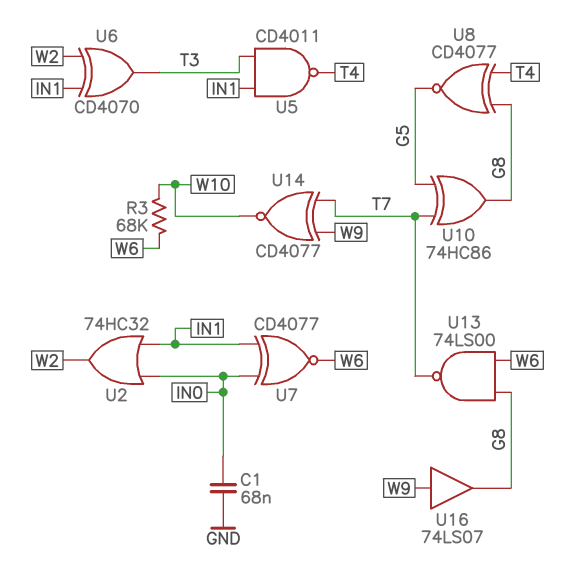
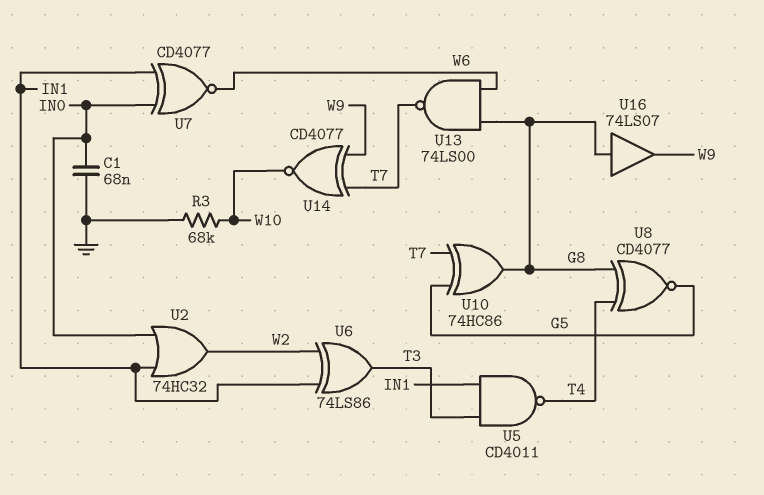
R3: 68k (W6, W10) -> 68k (GND, W10)
U6: XOR CD4070 (in IN1, in W2, out T3) -> XOR 74LS86 (in IN1, in W2, out T3)
U16: buffer 74LS07 (in W9, out G8) -> buffer 74LS07 (in G8, out W9)

